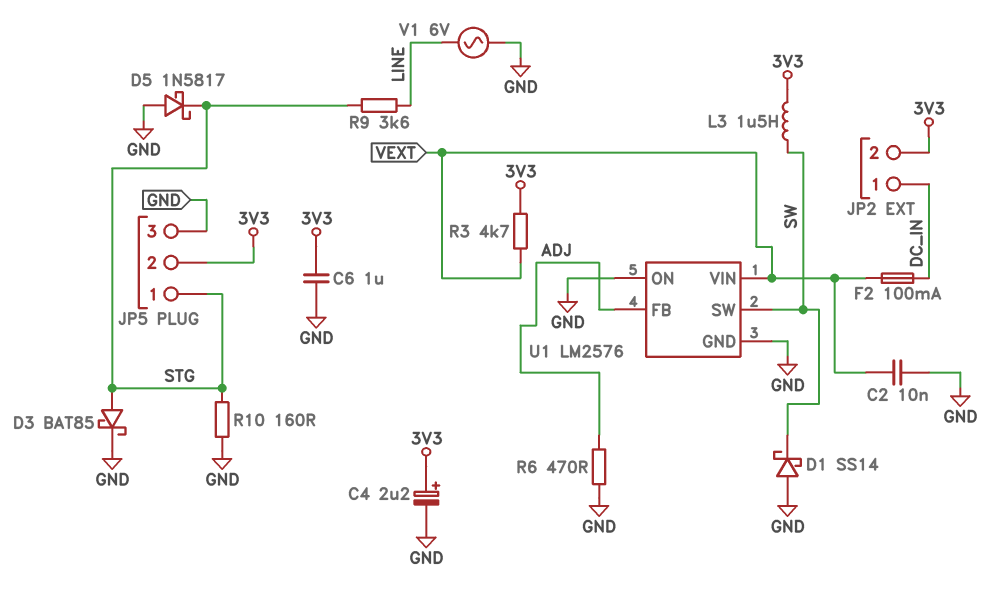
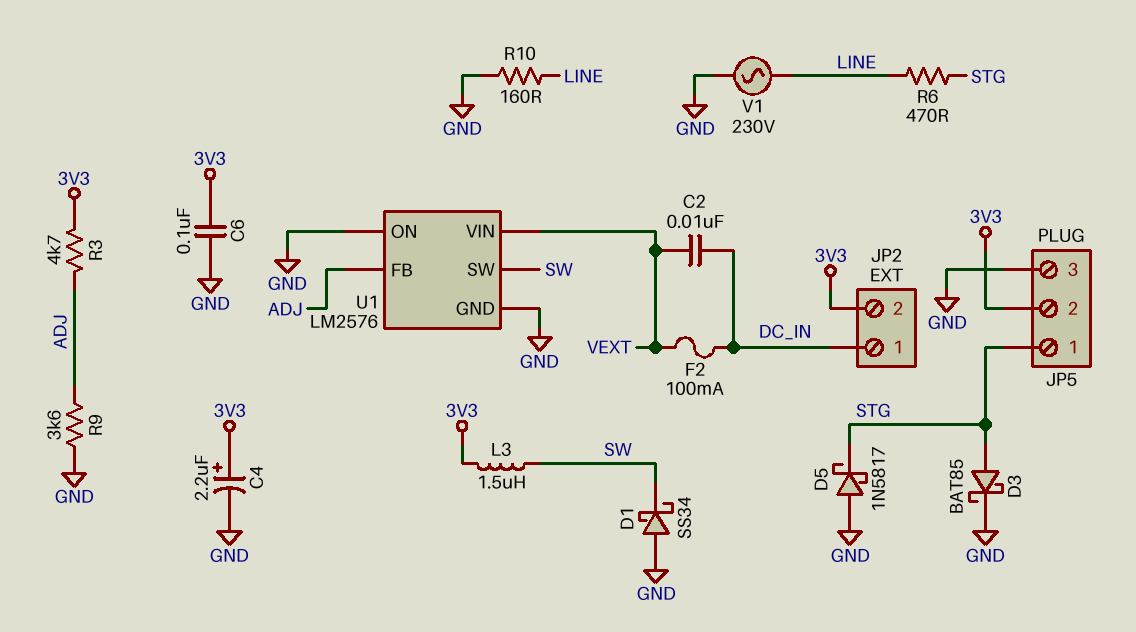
C2: 10nF (GND, VEXT) -> 10nF (DC_IN, VEXT)
C6: 1uF (3V3, GND) -> 100nF (3V3, GND)
D1: schottky SS14 (A GND, K SW) -> schottky SS34 (A GND, K SW)
R3: 4.7k (3V3, VEXT) -> 4.7k (3V3, ADJ)
R6: 470 (ADJ, GND) -> 470 (LINE, STG)
R9: 3.6k (LINE, STG) -> 3.6k (ADJ, GND)
R10: 160 (GND, STG) -> 160 (GND, LINE)
V1: AC 6V (GND, LINE) -> AC 230V (GND, LINE)

